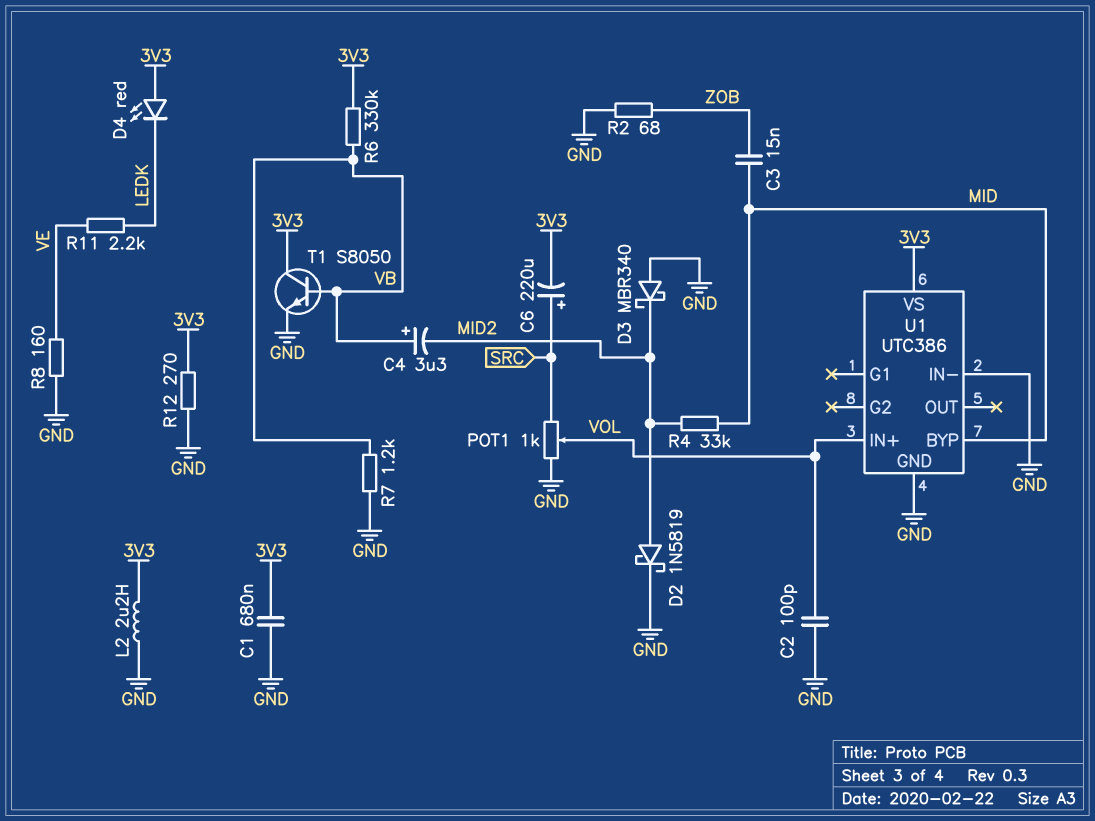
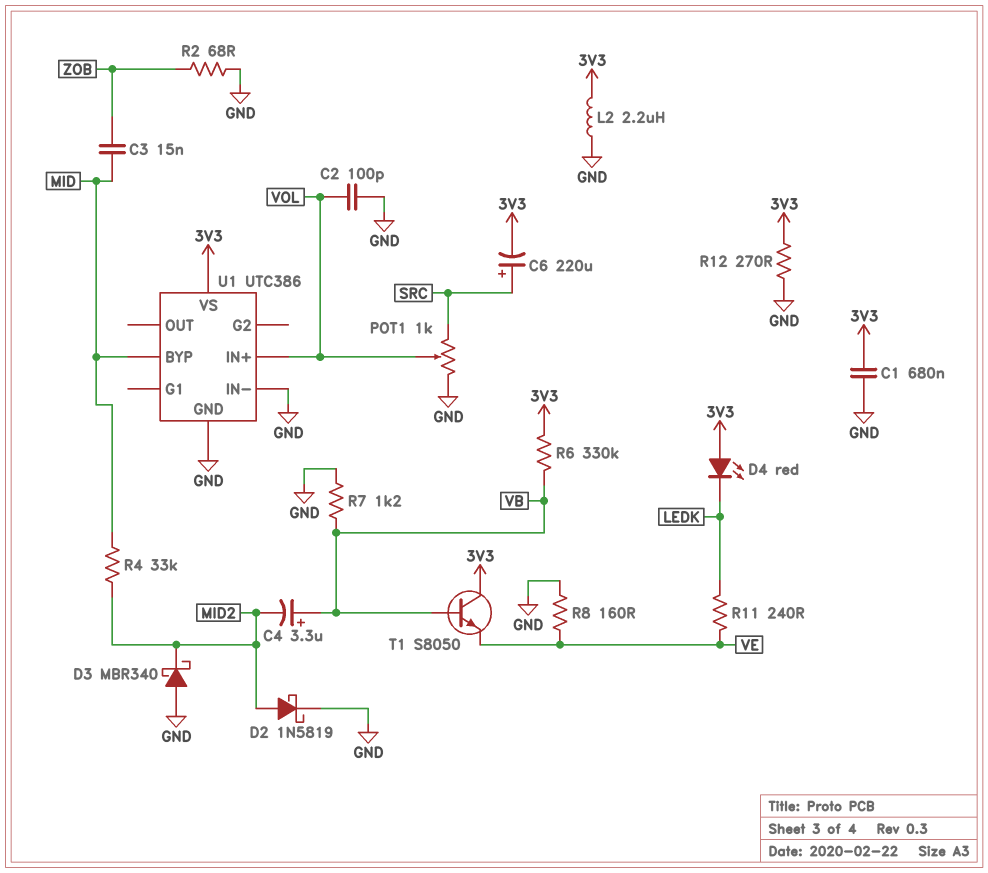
R11: 2.2k (LEDK, VE) -> 240 (LEDK, VE)
T1: NPN S8050 (B VB, C 3V3, E GND) -> NPN S8050 (B VB, C 3V3, E VE)

